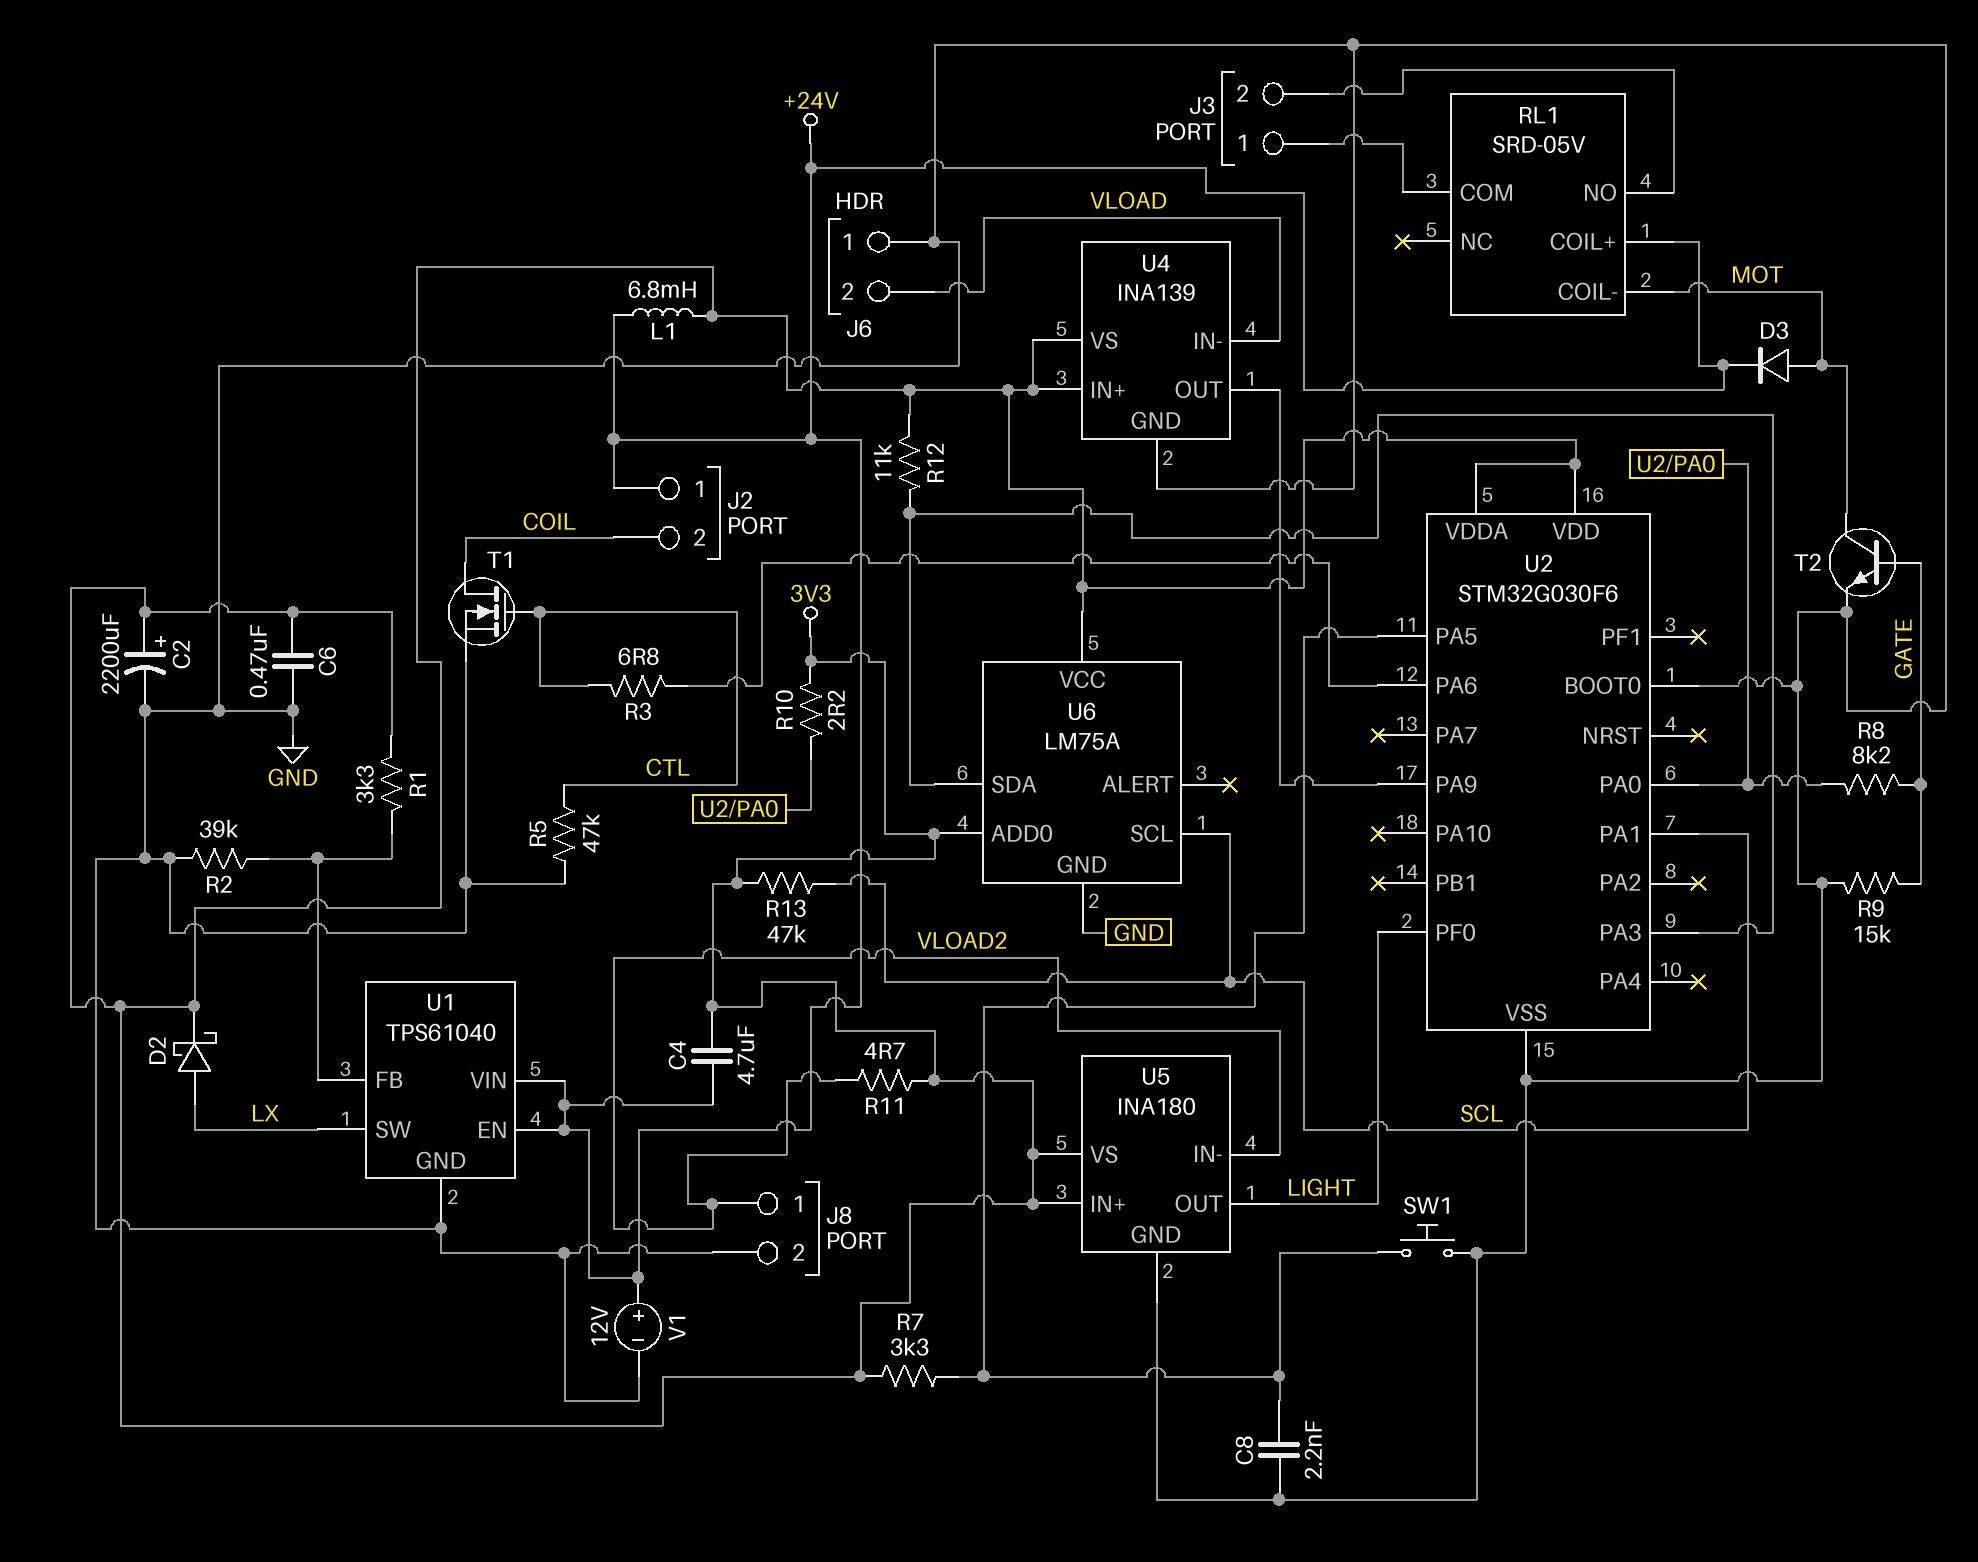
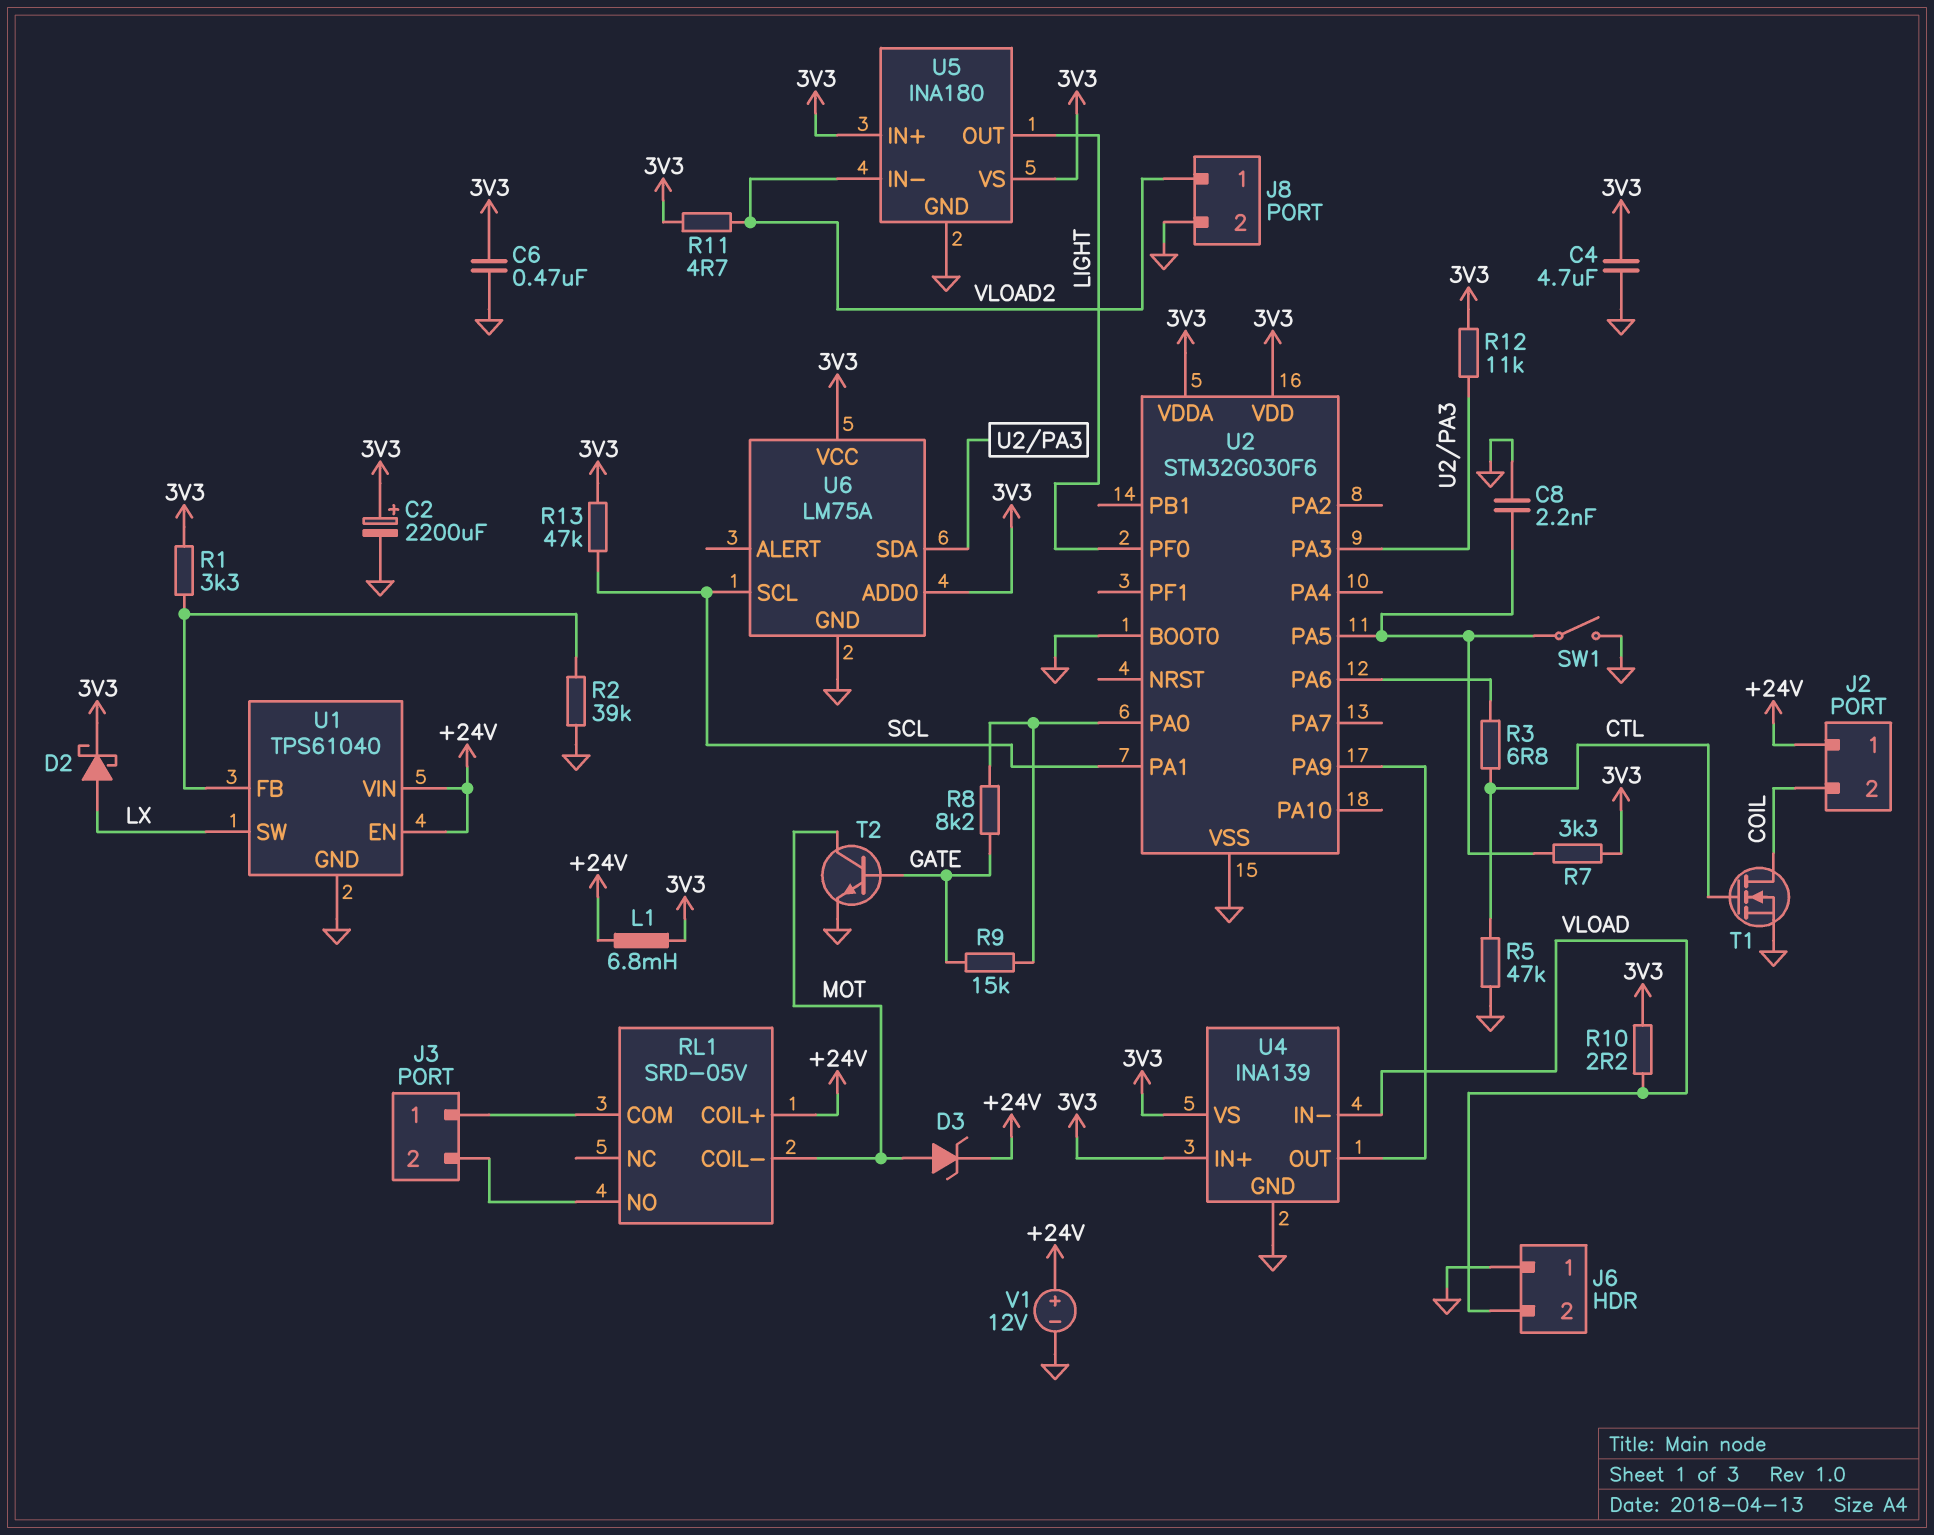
C4: 4.7uF (+24V, 3V3) -> 4.7uF (3V3, GND)
D3: diode (A MOT, K +24V) -> zener (A MOT, K +24V)
R9: 15k (GATE, GND) -> 15k (GATE, U2/PA0)
R10: 2.2 (3V3, U2/PA0) -> 2.2 (3V3, VLOAD)
SW1: button (GND, U2/PA5) -> switch (GND, U2/PA5)

